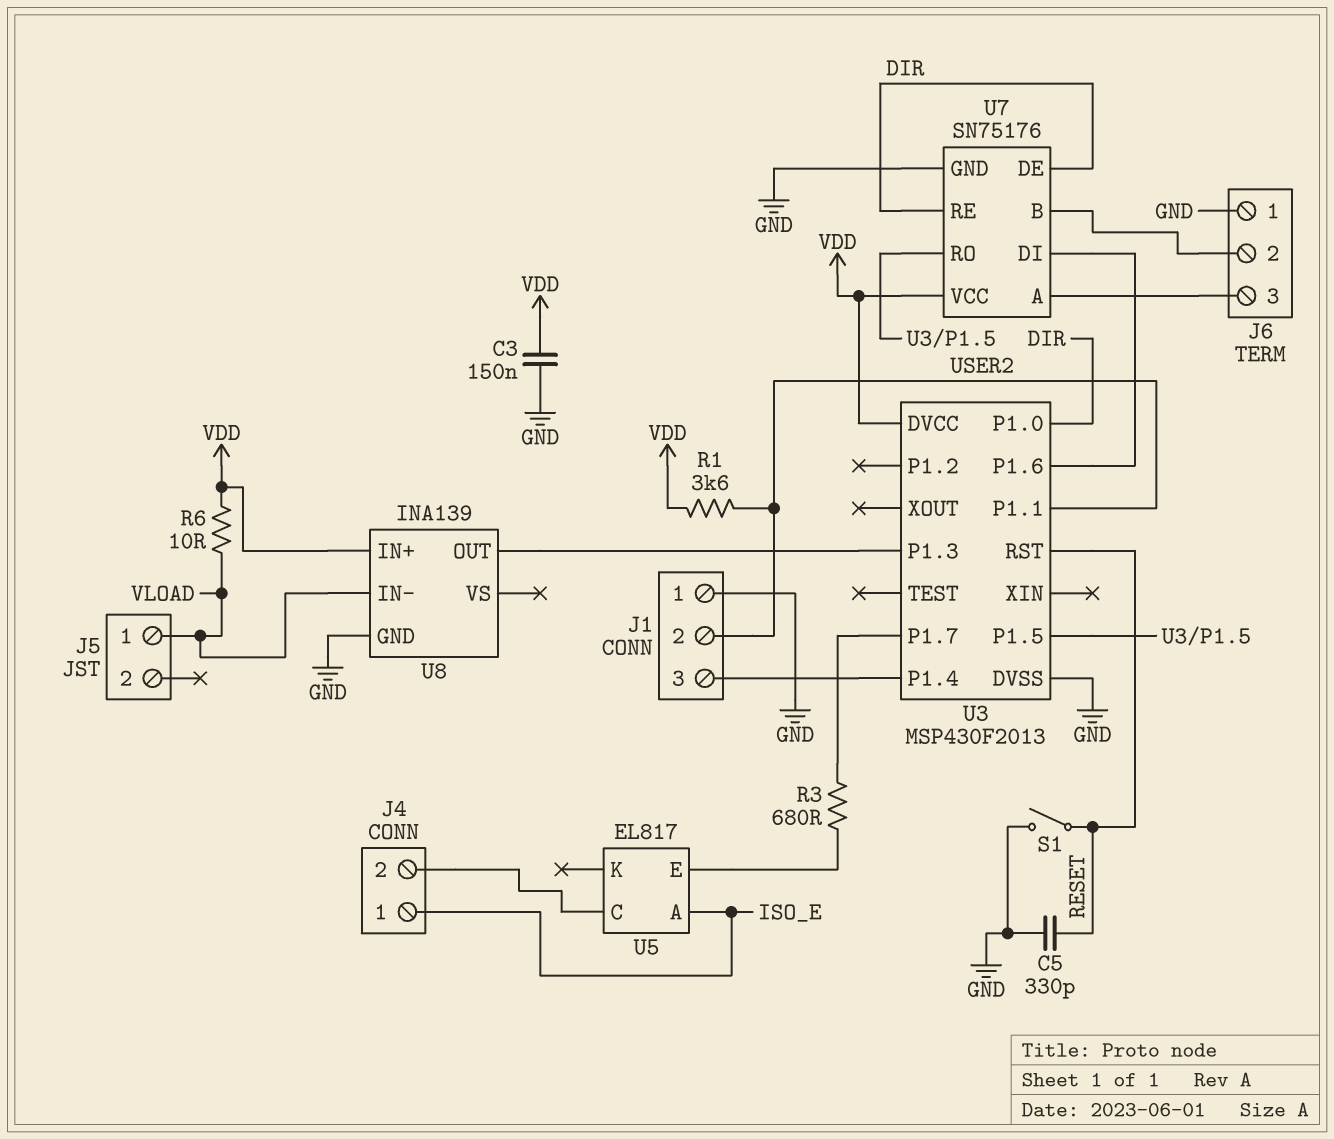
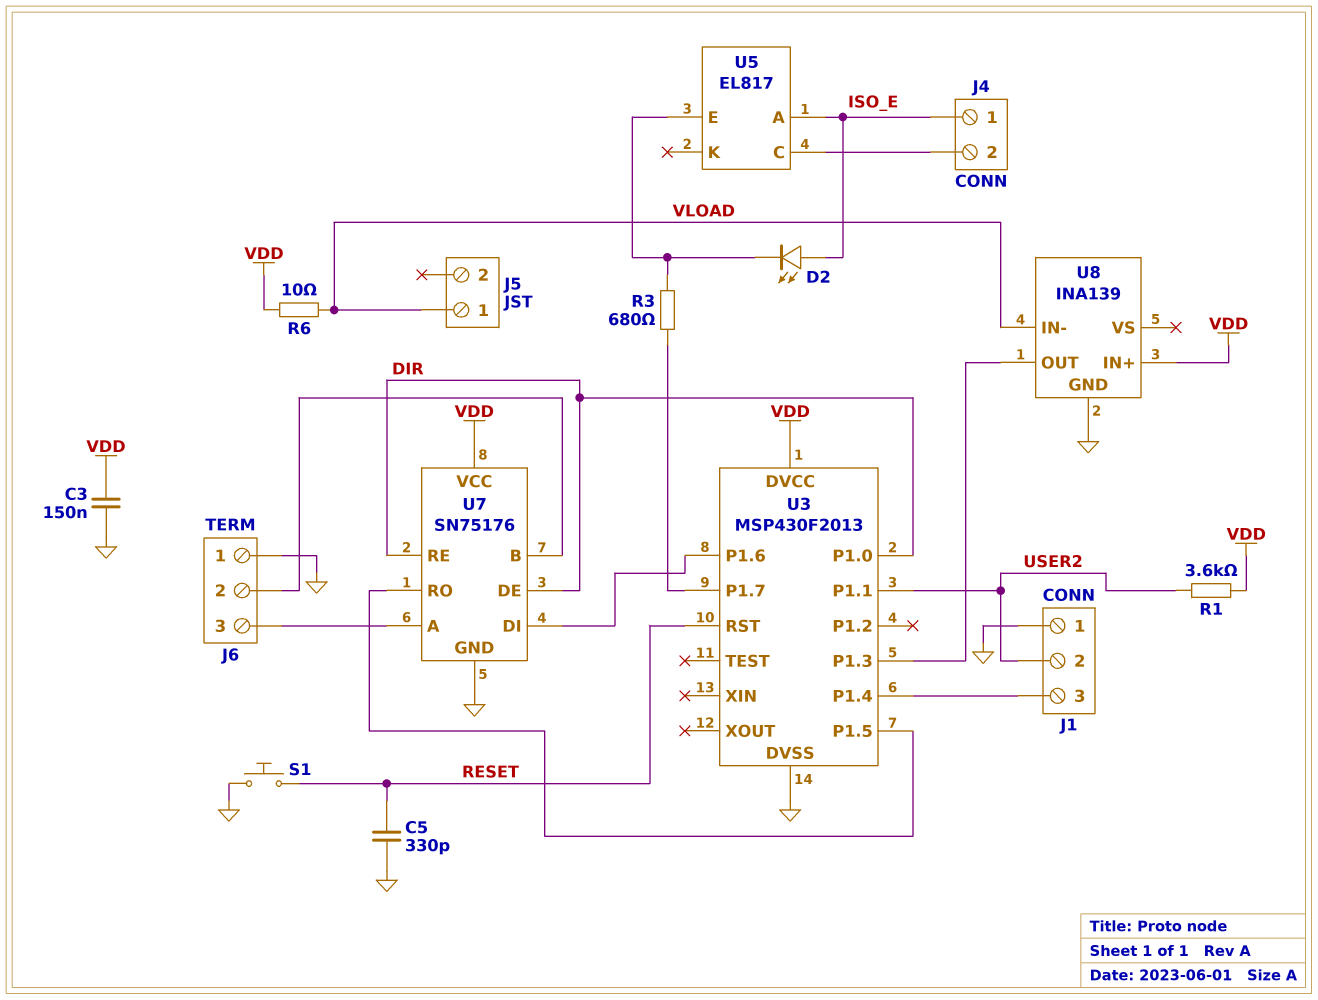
D2: none -> LED (A ISO_E, K U5/E)
S1: switch (GND, RESET) -> button (GND, RESET)

